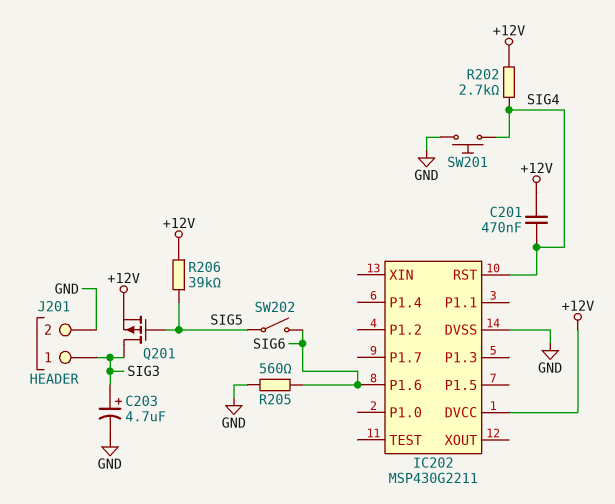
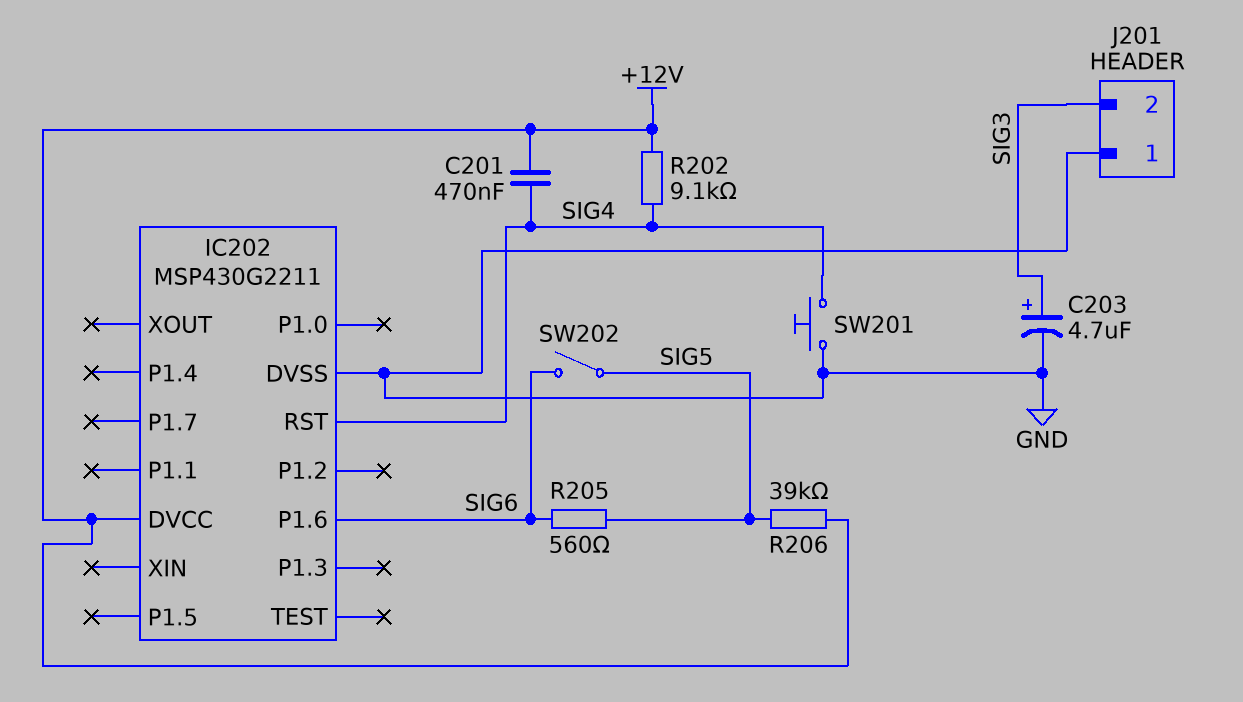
J201 pin 1: SIG3 -> GND
J201 pin 2: GND -> SIG3
Q201: PMOS (G SIG5, D SIG3, S +12V) -> none
R202: 2.7k (+12V, SIG4) -> 9.1k (+12V, SIG4)
R205: 560 (GND, SIG6) -> 560 (SIG5, SIG6)

